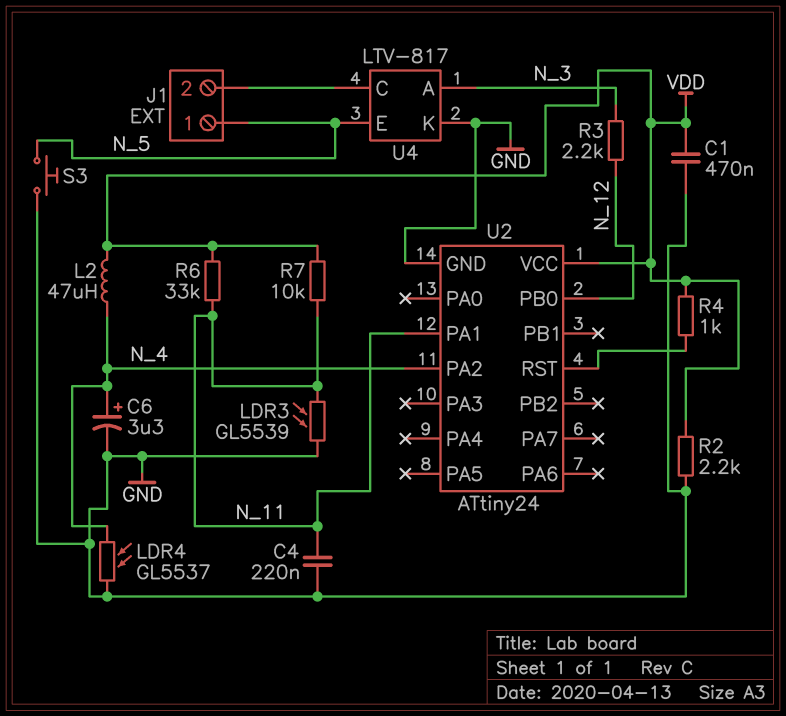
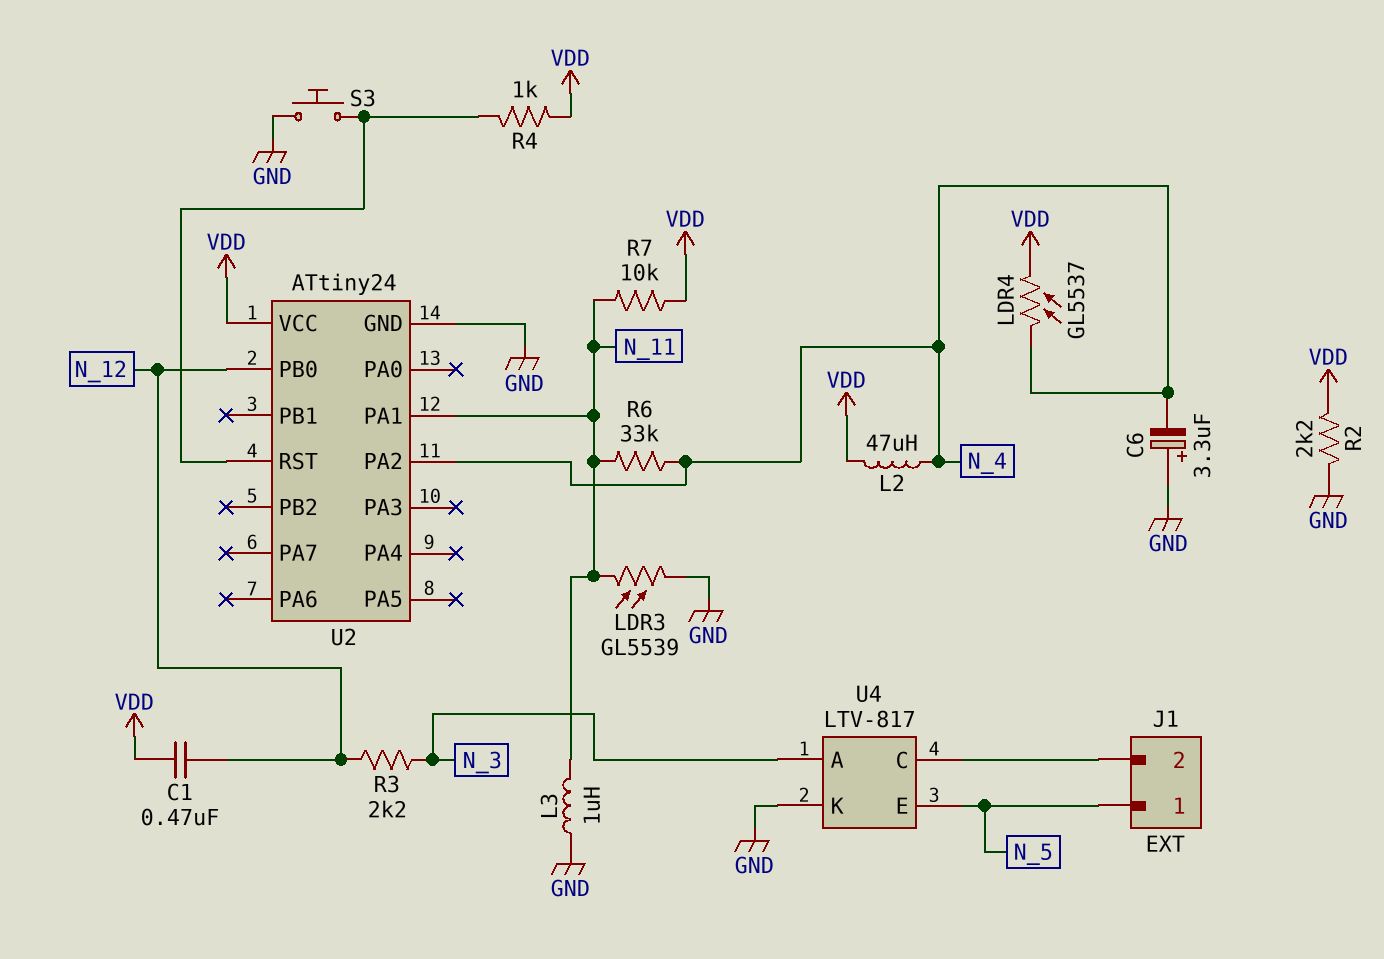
C1: 470nF (GND, VDD) -> 470nF (N_12, VDD)
C4: 220nF (GND, N_11) -> none
C6: 3.3uF (plus N_4, minus GND) -> 3.3uF (plus GND, minus N_4)
L3: none -> 1uH (GND, N_11)
LDR4: GL5537 (GND, N_4) -> GL5537 (N_4, VDD)
R6: 33k (N_11, VDD) -> 33k (N_4, N_11)
S3: button (GND, N_5) -> button (GND, U2/RST)

